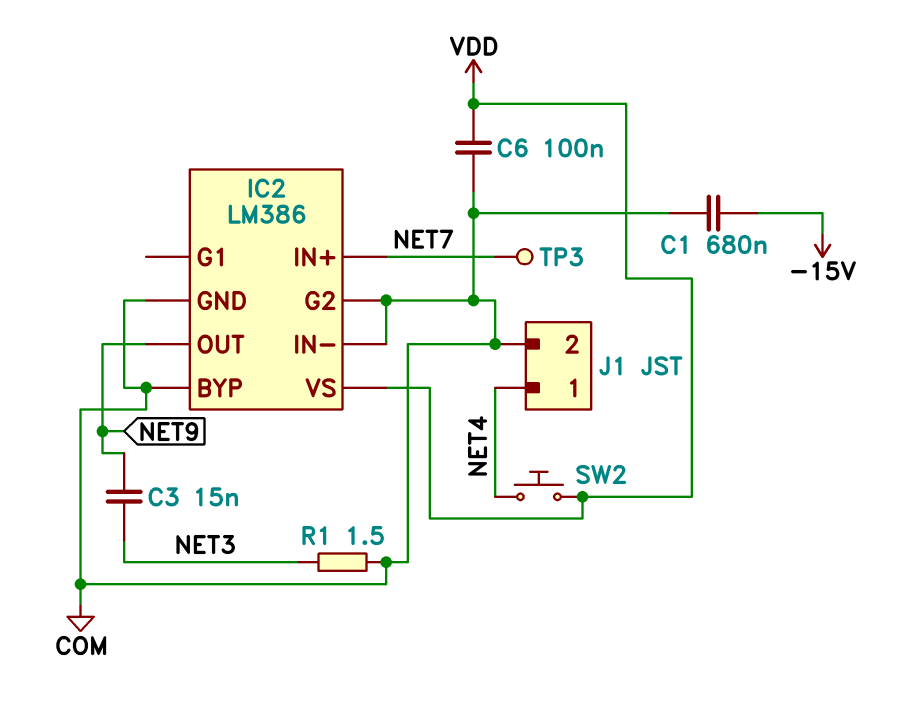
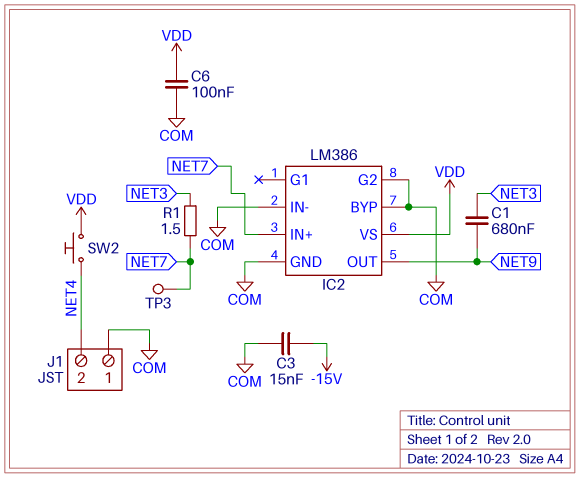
C1: 680nF (-15V, COM) -> 680nF (NET3, NET9)
C3: 15nF (NET3, NET9) -> 15nF (-15V, COM)
J1 pin 1: NET4 -> COM
J1 pin 2: COM -> NET4
R1: 1.5 (COM, NET3) -> 1.5 (NET3, NET7)

